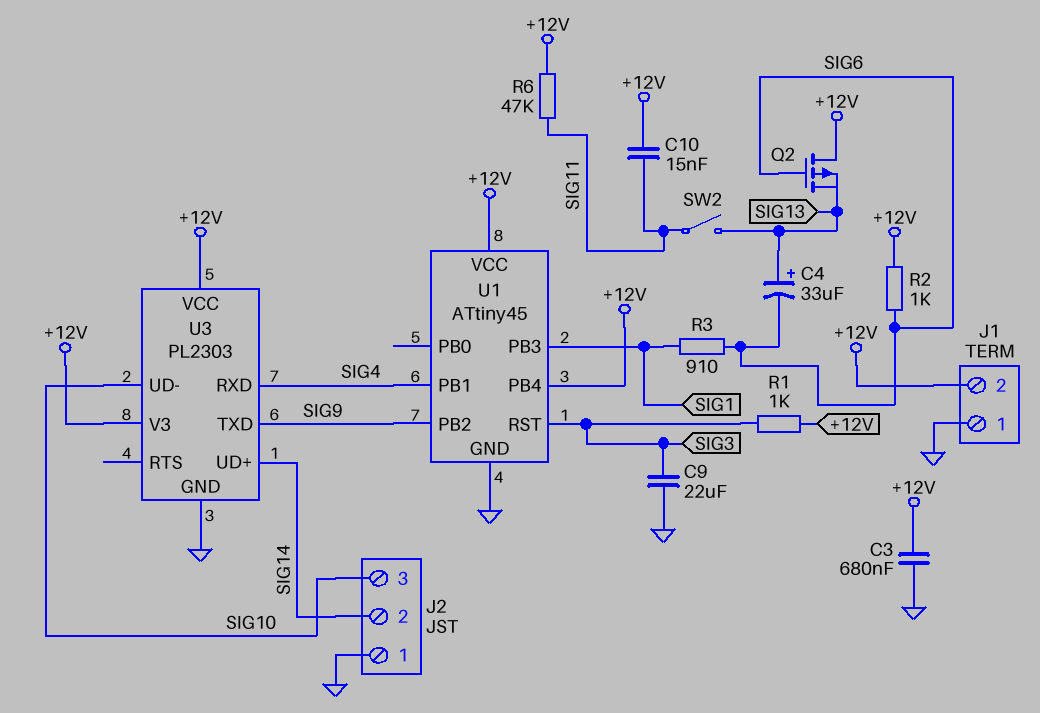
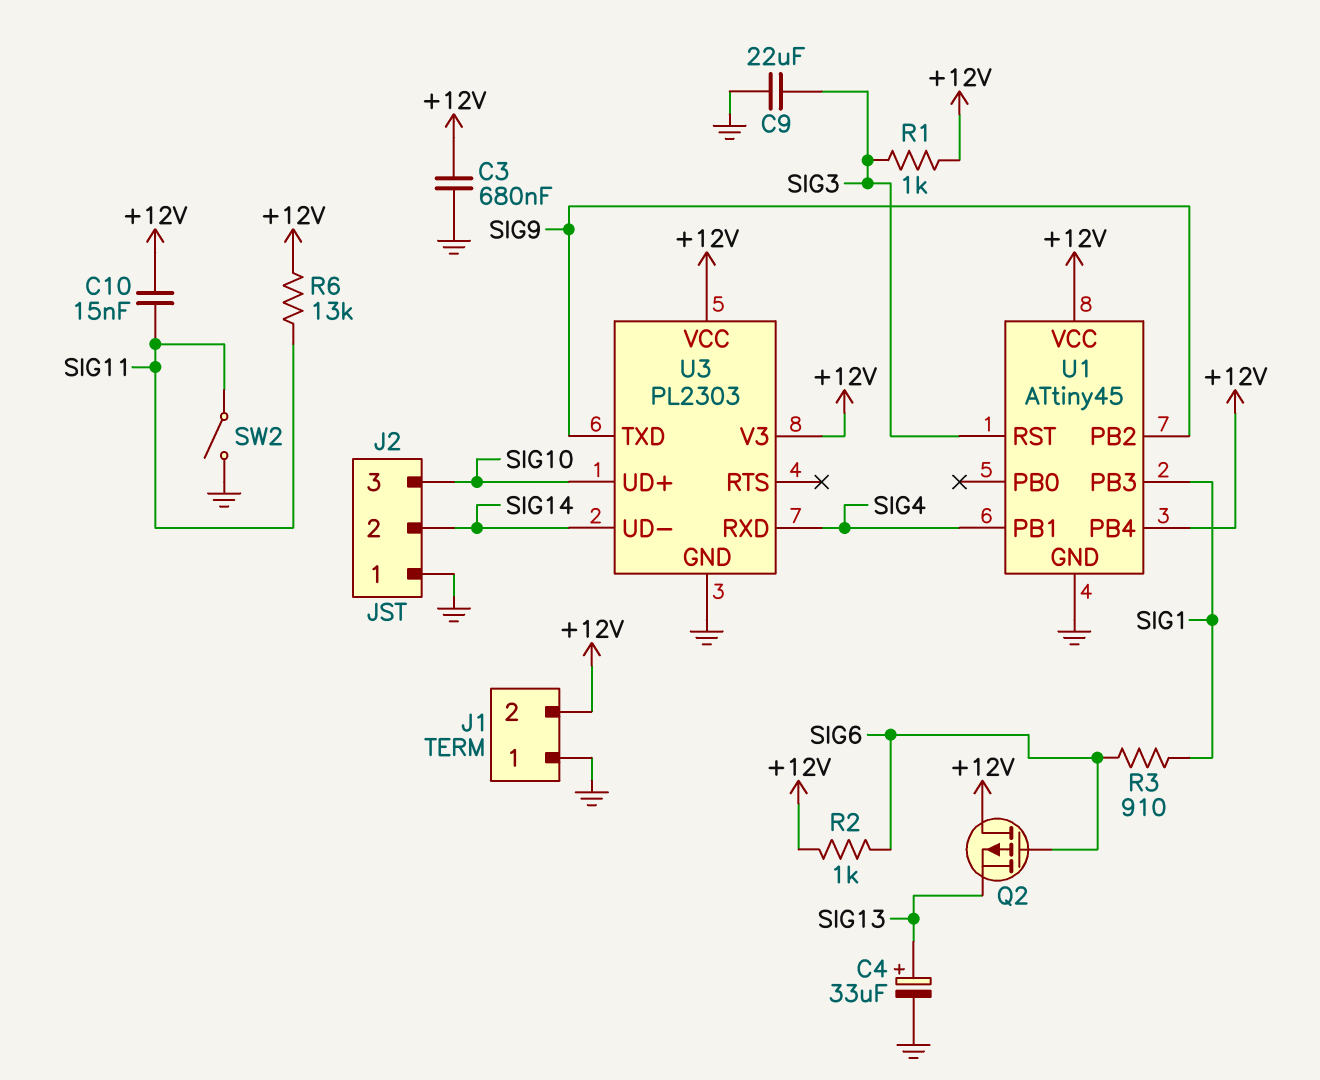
C4: 33uF (plus SIG13, minus SIG6) -> 33uF (plus SIG13, minus GND)
R6: 47k (+12V, SIG11) -> 13k (+12V, SIG11)
SW2: switch (SIG11, SIG13) -> switch (GND, SIG11)
U3 pin UD+: SIG14 -> SIG10
U3 pin UD-: SIG10 -> SIG14

